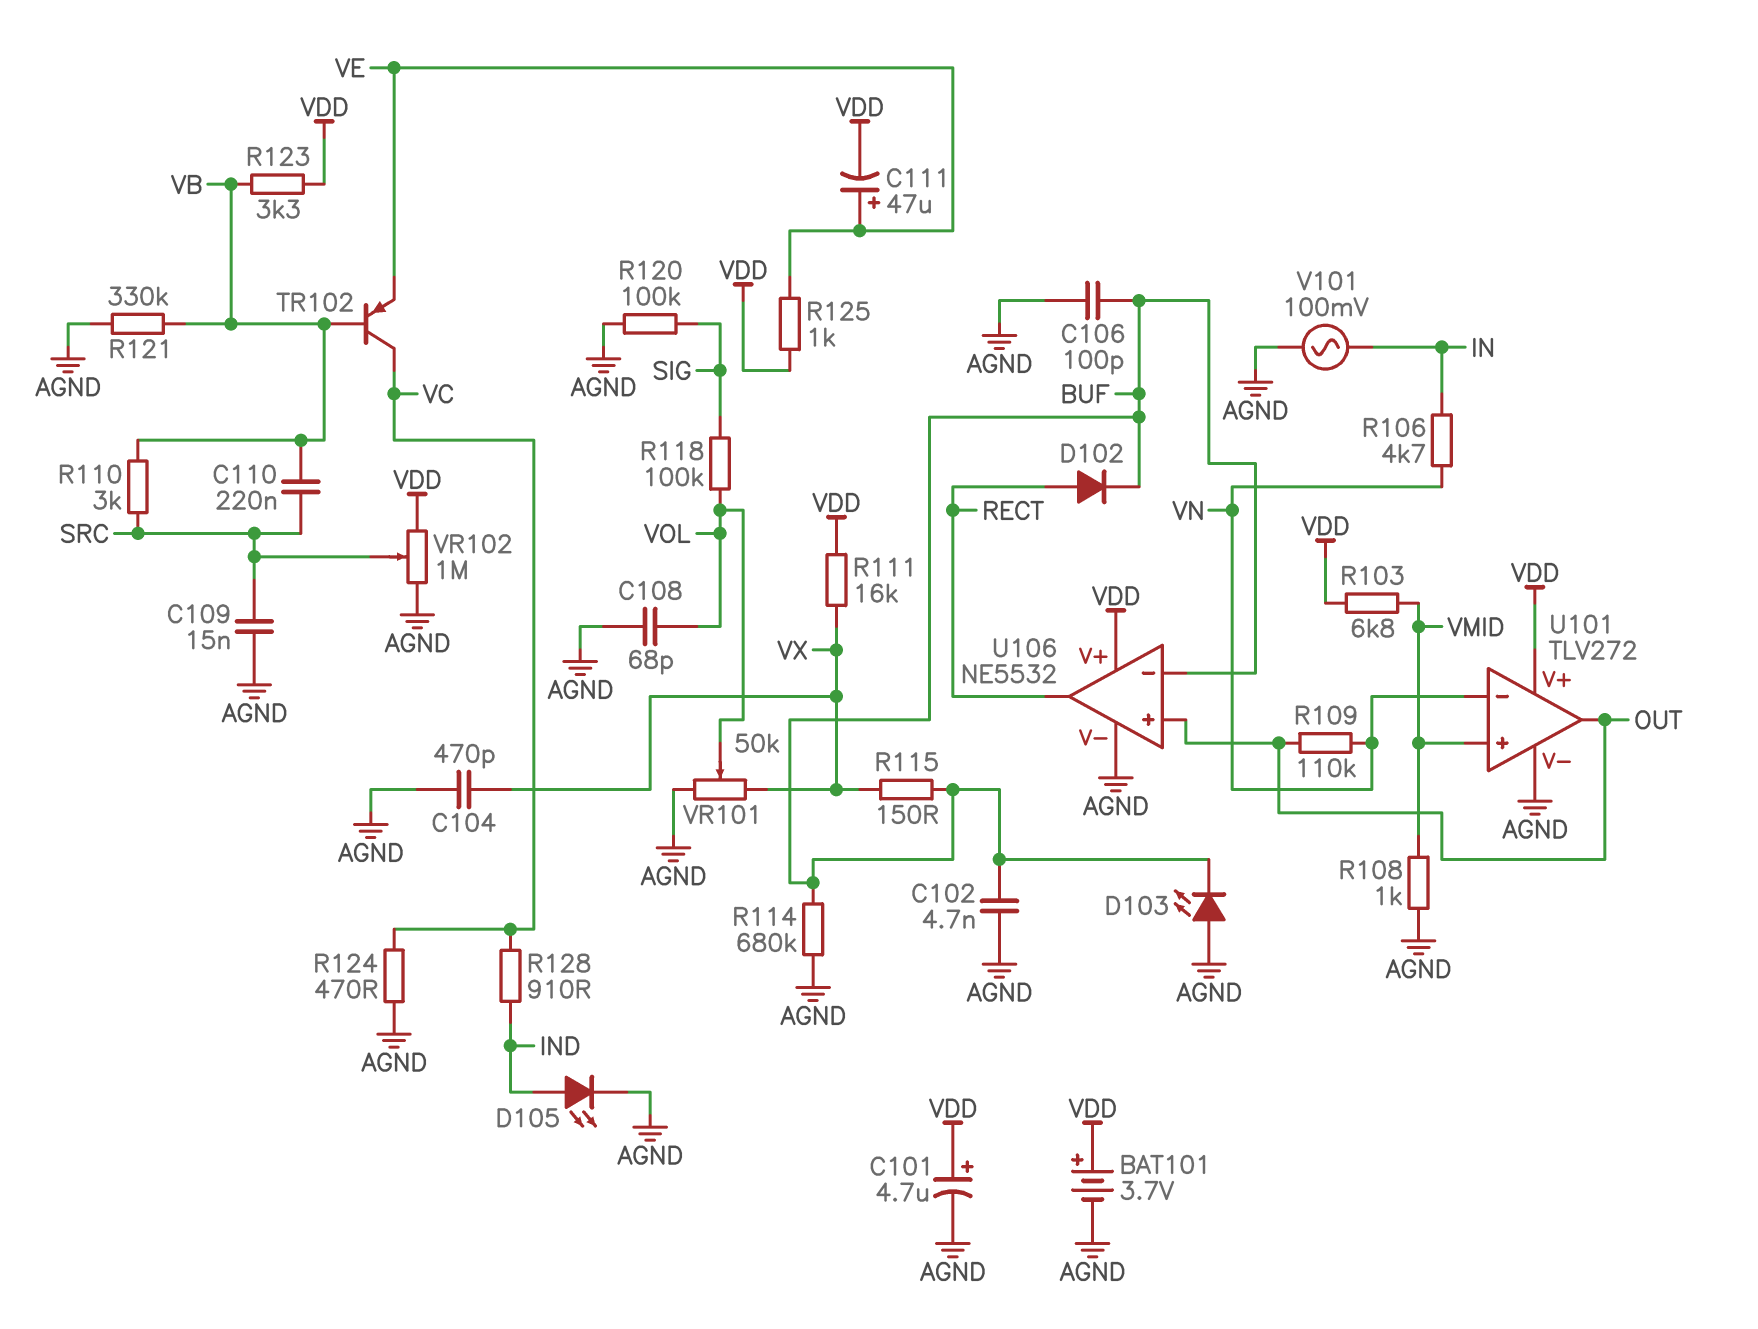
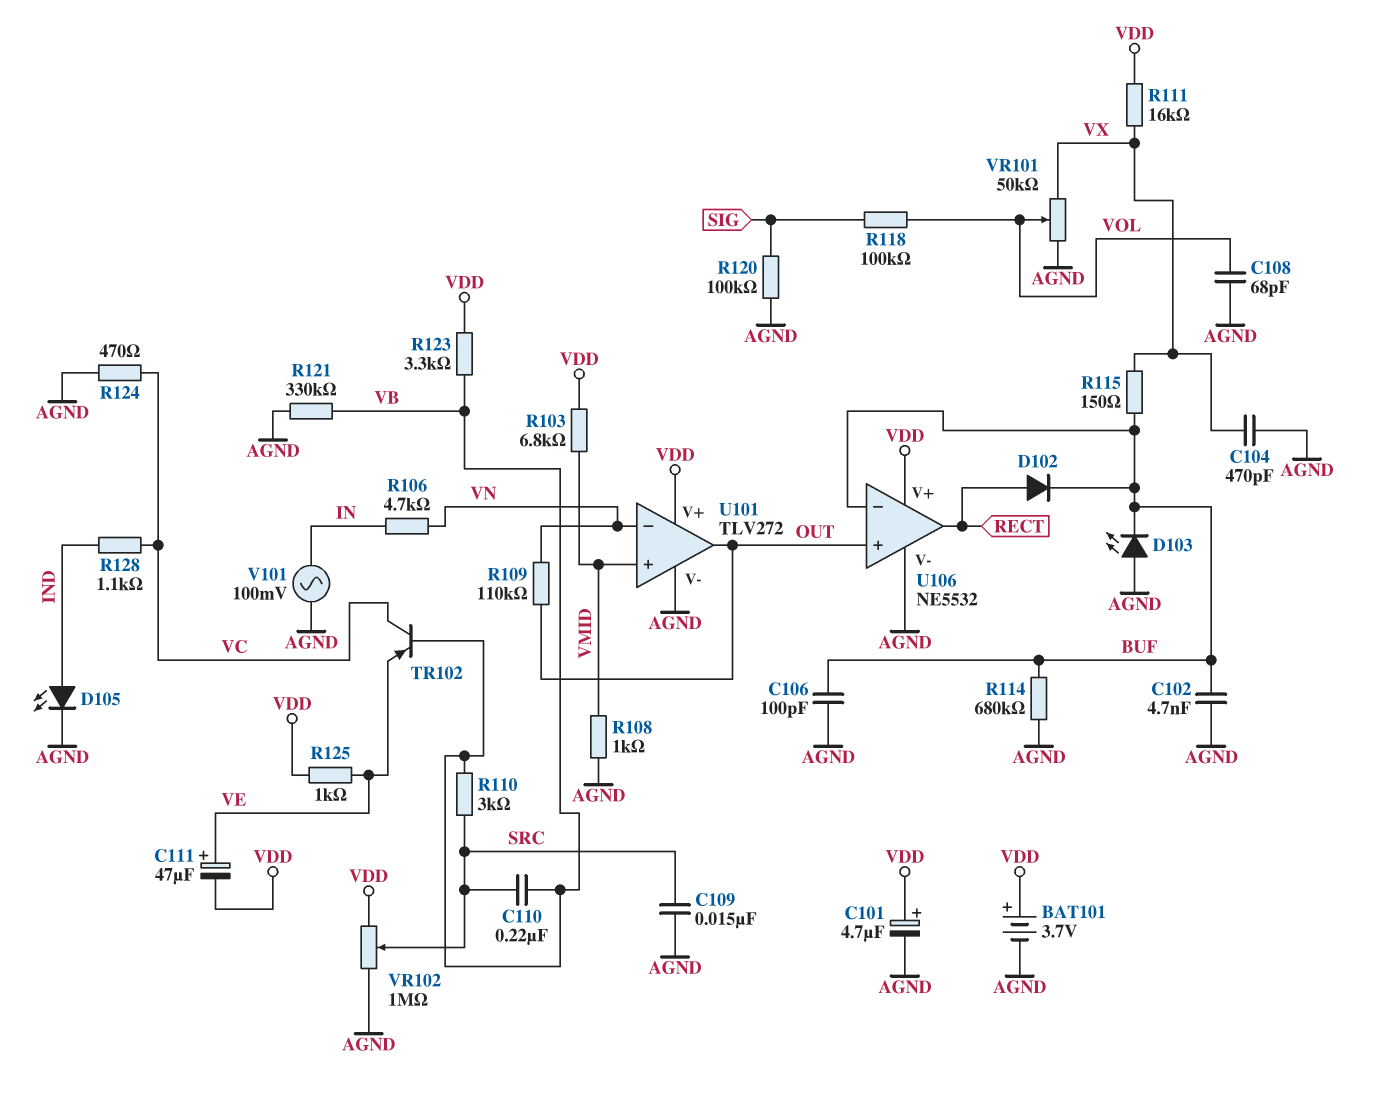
R128: 910 (IND, VC) -> 1.1k (IND, VC)

